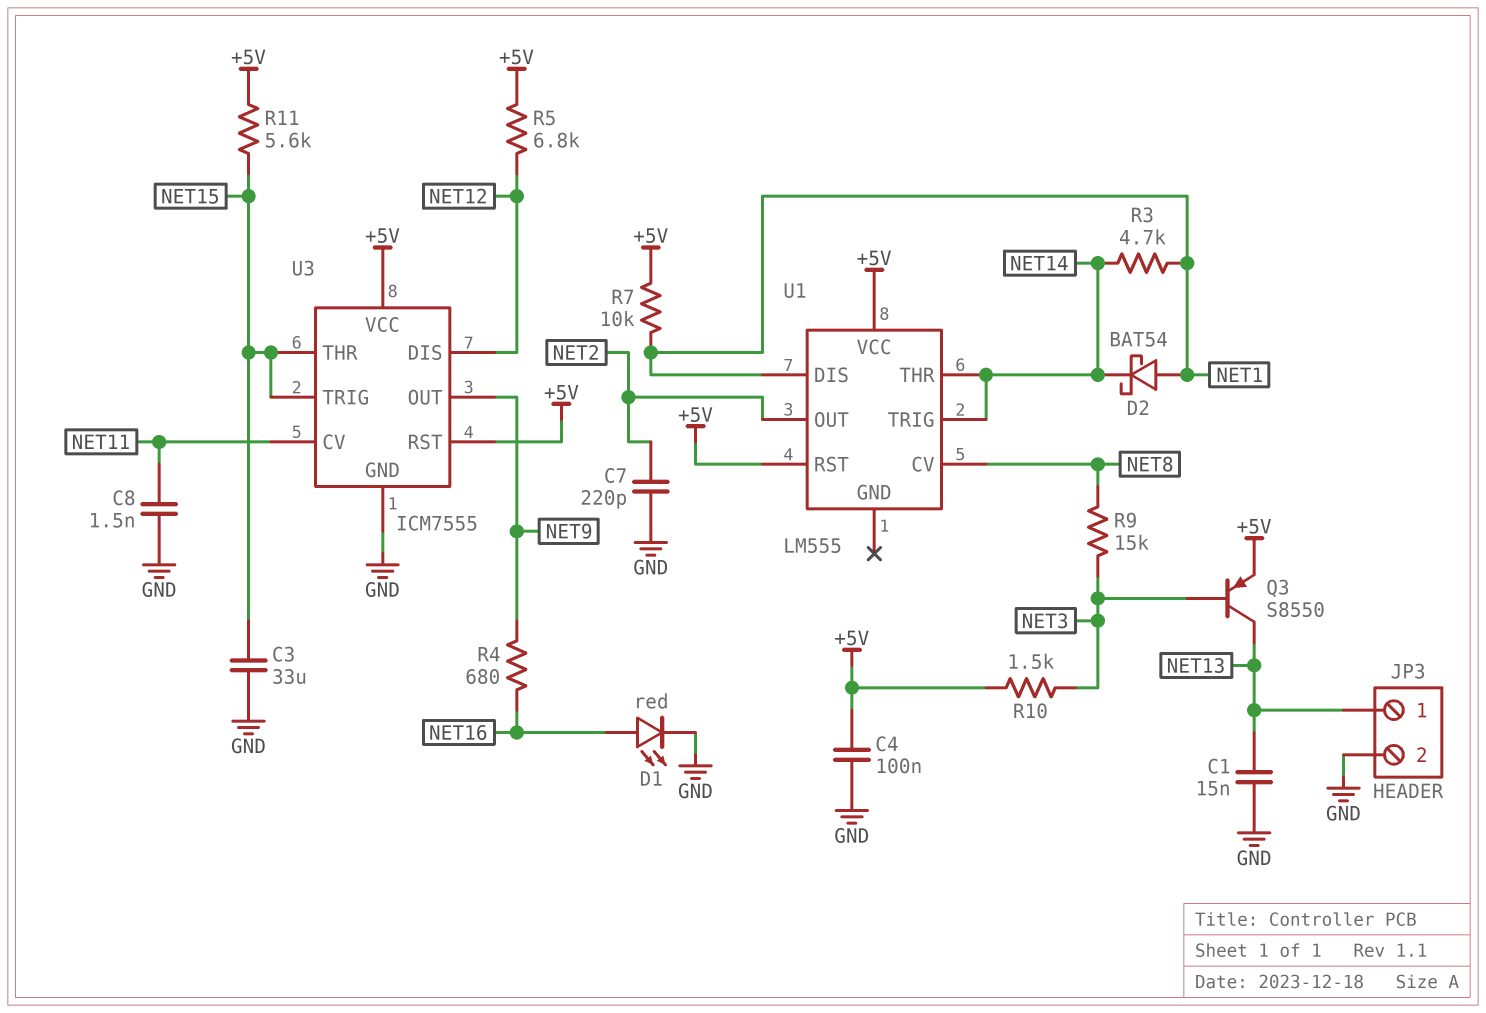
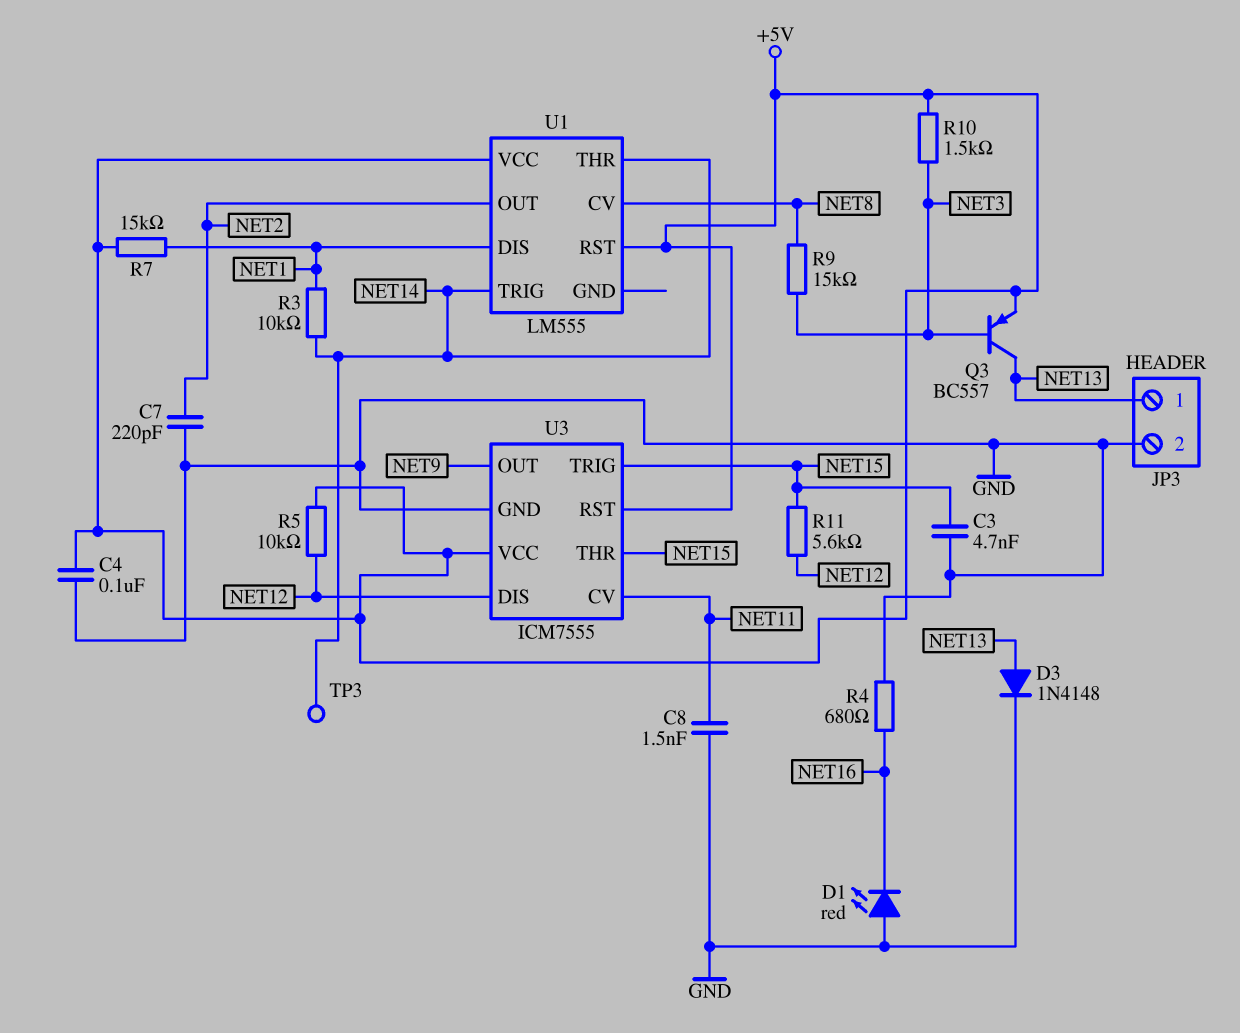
C1: 15nF (GND, NET13) -> none
C3: 33uF (GND, NET15) -> 4.7nF (GND, NET15)
D1: LED red (A NET16, K GND) -> LED red (A GND, K NET16)
D2: schottky BAT54 (A NET1, K NET14) -> none
D3: none -> diode 1N4148 (A NET13, K GND)
Q3: PNP S8550 (B NET3, C NET13, E +5V) -> PNP BC557 (B NET3, C NET13, E +5V)
R3: 4.7k (NET1, NET14) -> 10k (NET1, NET14)
R4: 680 (NET9, NET16) -> 680 (GND, NET16)
R5: 6.8k (+5V, NET12) -> 10k (+5V, NET12)
R7: 10k (+5V, NET1) -> 15k (+5V, NET1)
R11: 5.6k (+5V, NET15) -> 5.6k (NET12, NET15)
TP3: none -> test point (NET14)

